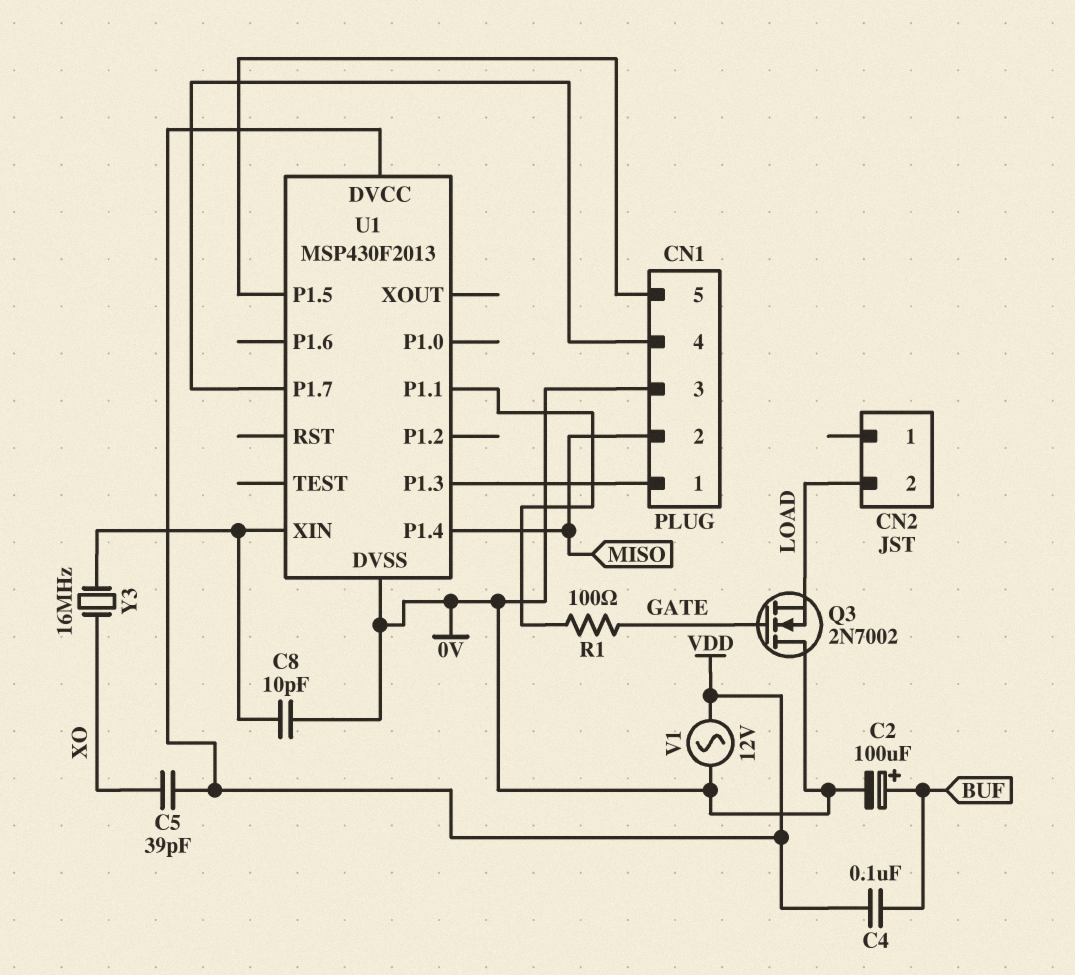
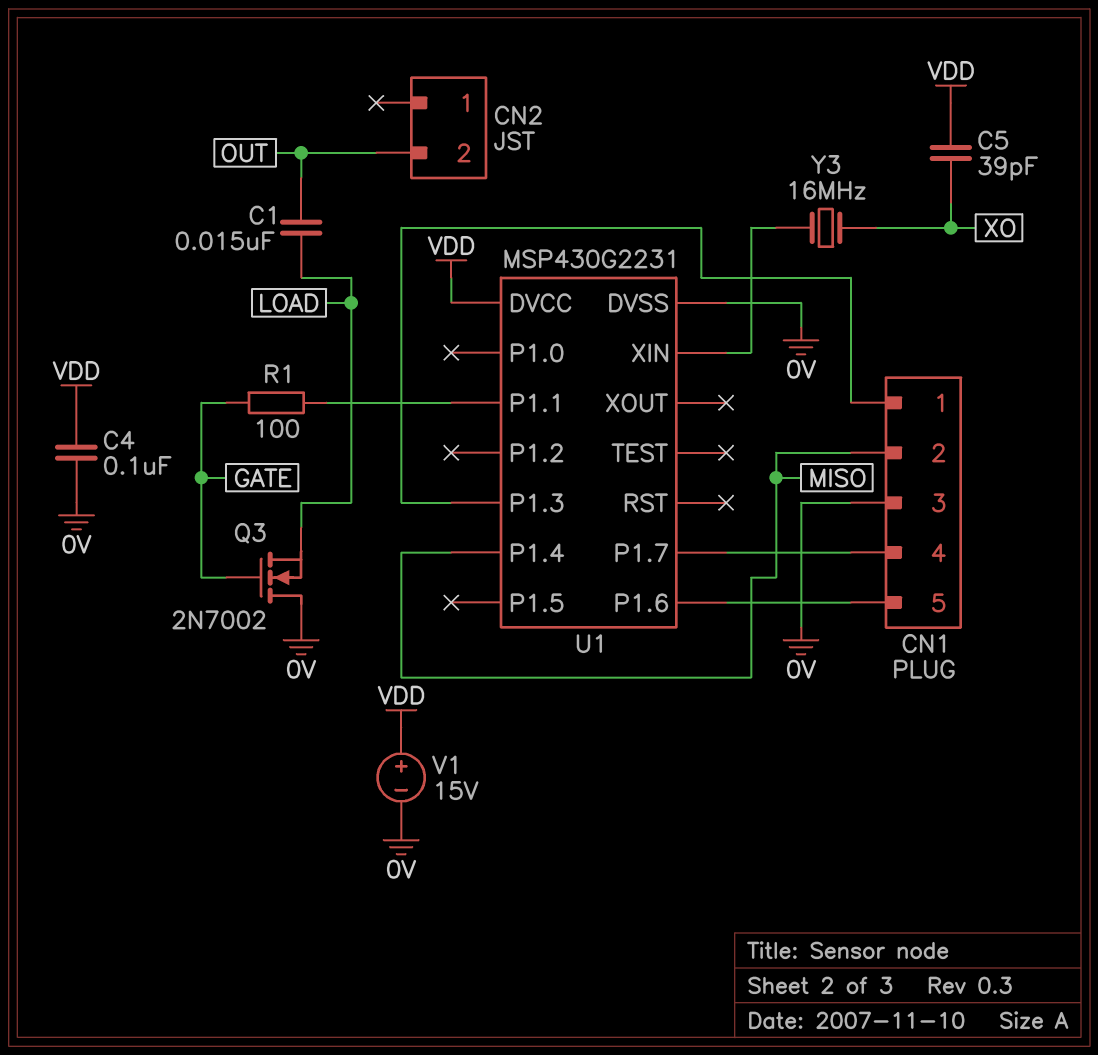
C1: none -> 15nF (LOAD, OUT)
C2: 100uF (plus BUF, minus 0V) -> none
C4: 100nF (BUF, VDD) -> 100nF (0V, VDD)
C8: 10pF (0V, U1/XIN) -> none
CN2 pin 2: LOAD -> OUT
U1: MSP430F2013 -> MSP430G2231
U1 pin P1.5: CN1/5 -> none
U1 pin P1.6: none -> CN1/5
V1: AC 12V (0V, VDD) -> 15V (plus VDD, minus 0V)

